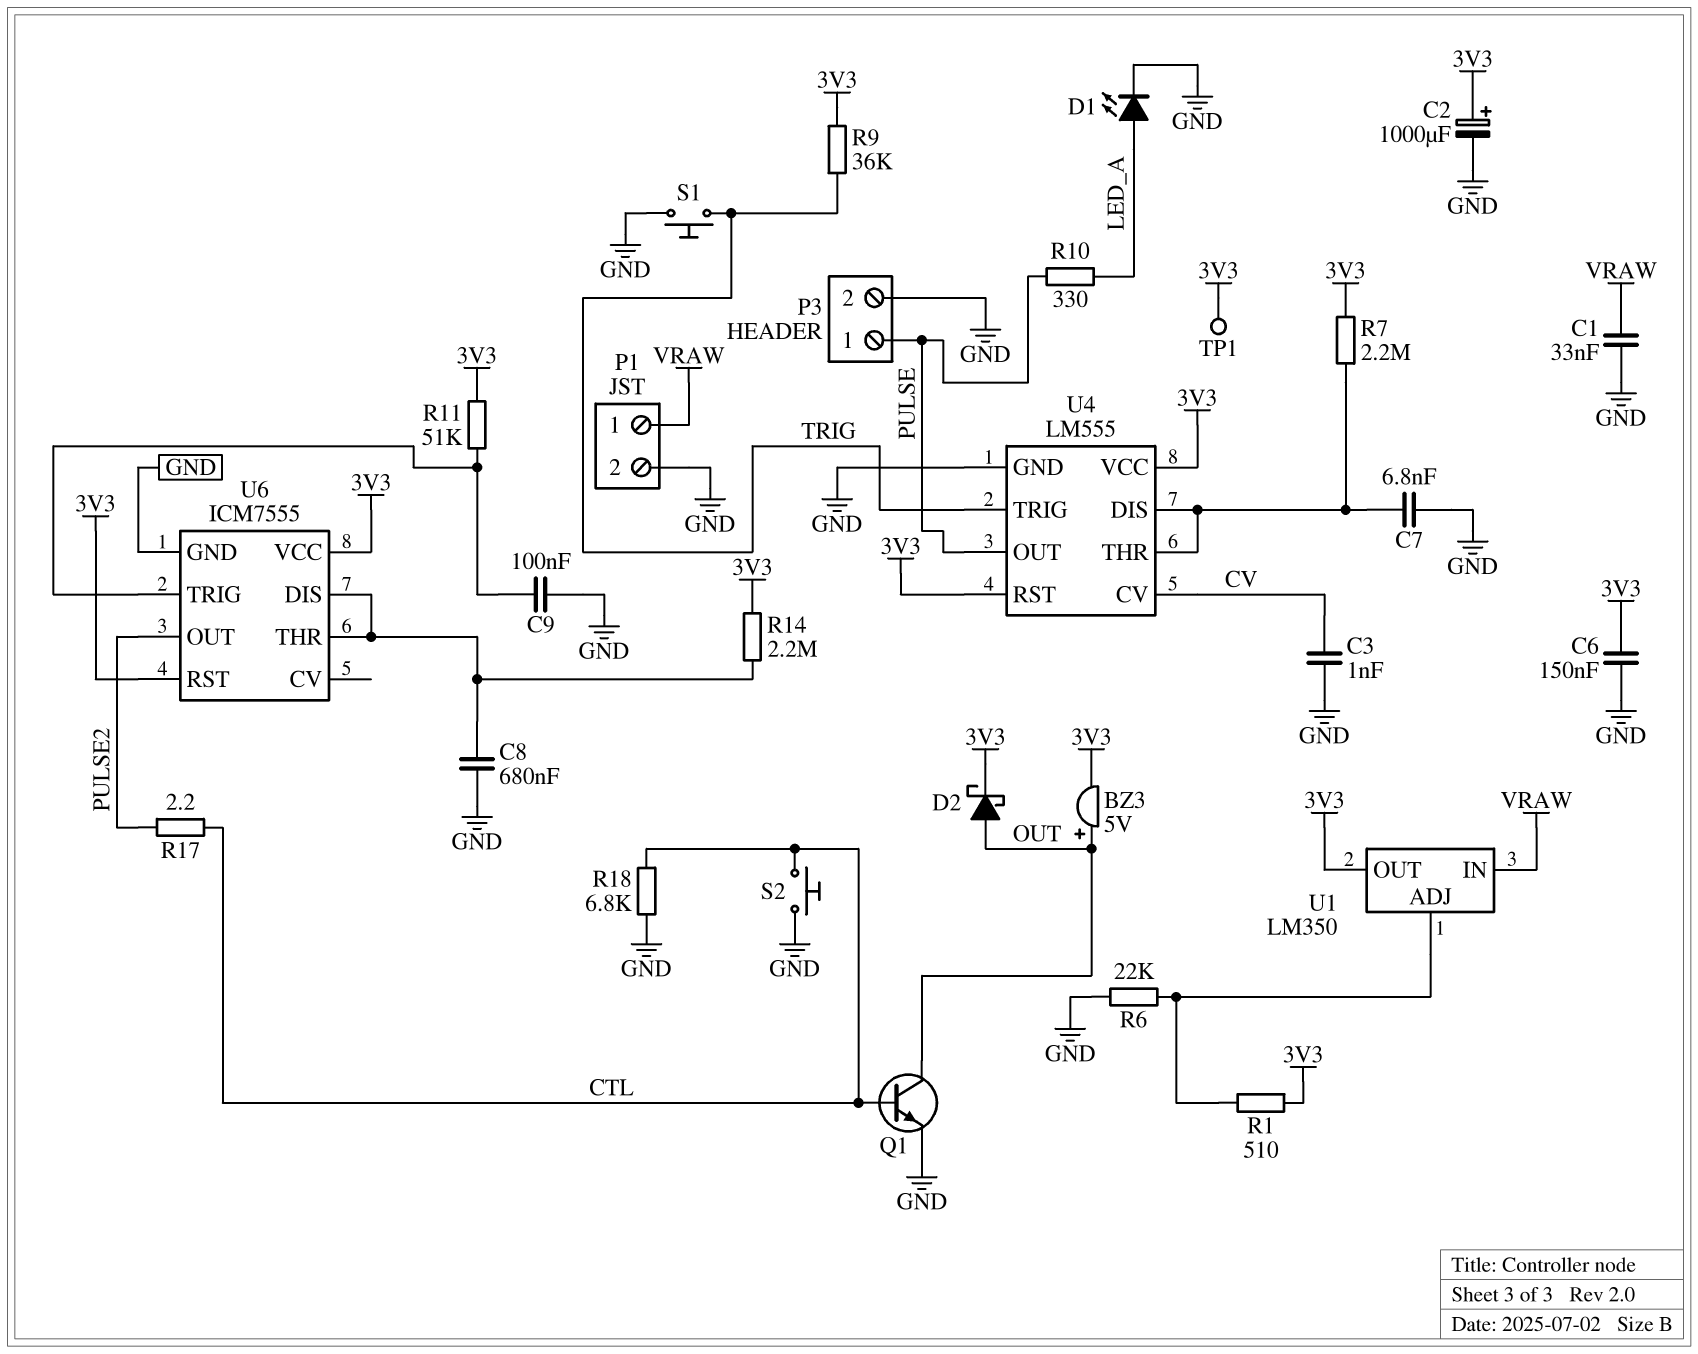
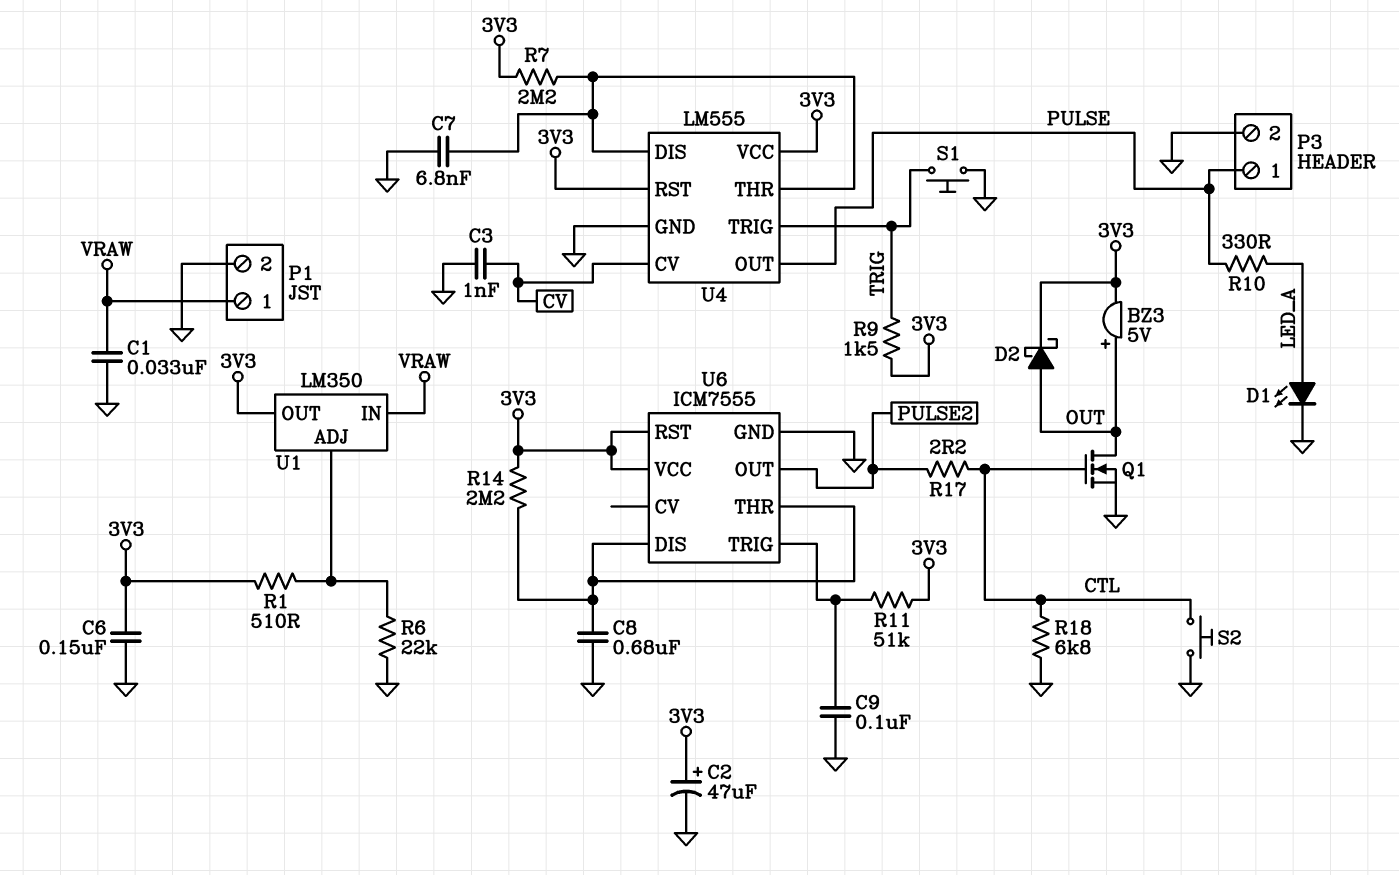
C2: 1000uF (plus 3V3, minus GND) -> 47uF (plus 3V3, minus GND)
Q1: NPN (B CTL, C OUT, E GND) -> NMOS (G CTL, D OUT, S GND)
R9: 36k (3V3, TRIG) -> 1.5k (3V3, TRIG)
TP1: test point (3V3) -> none

